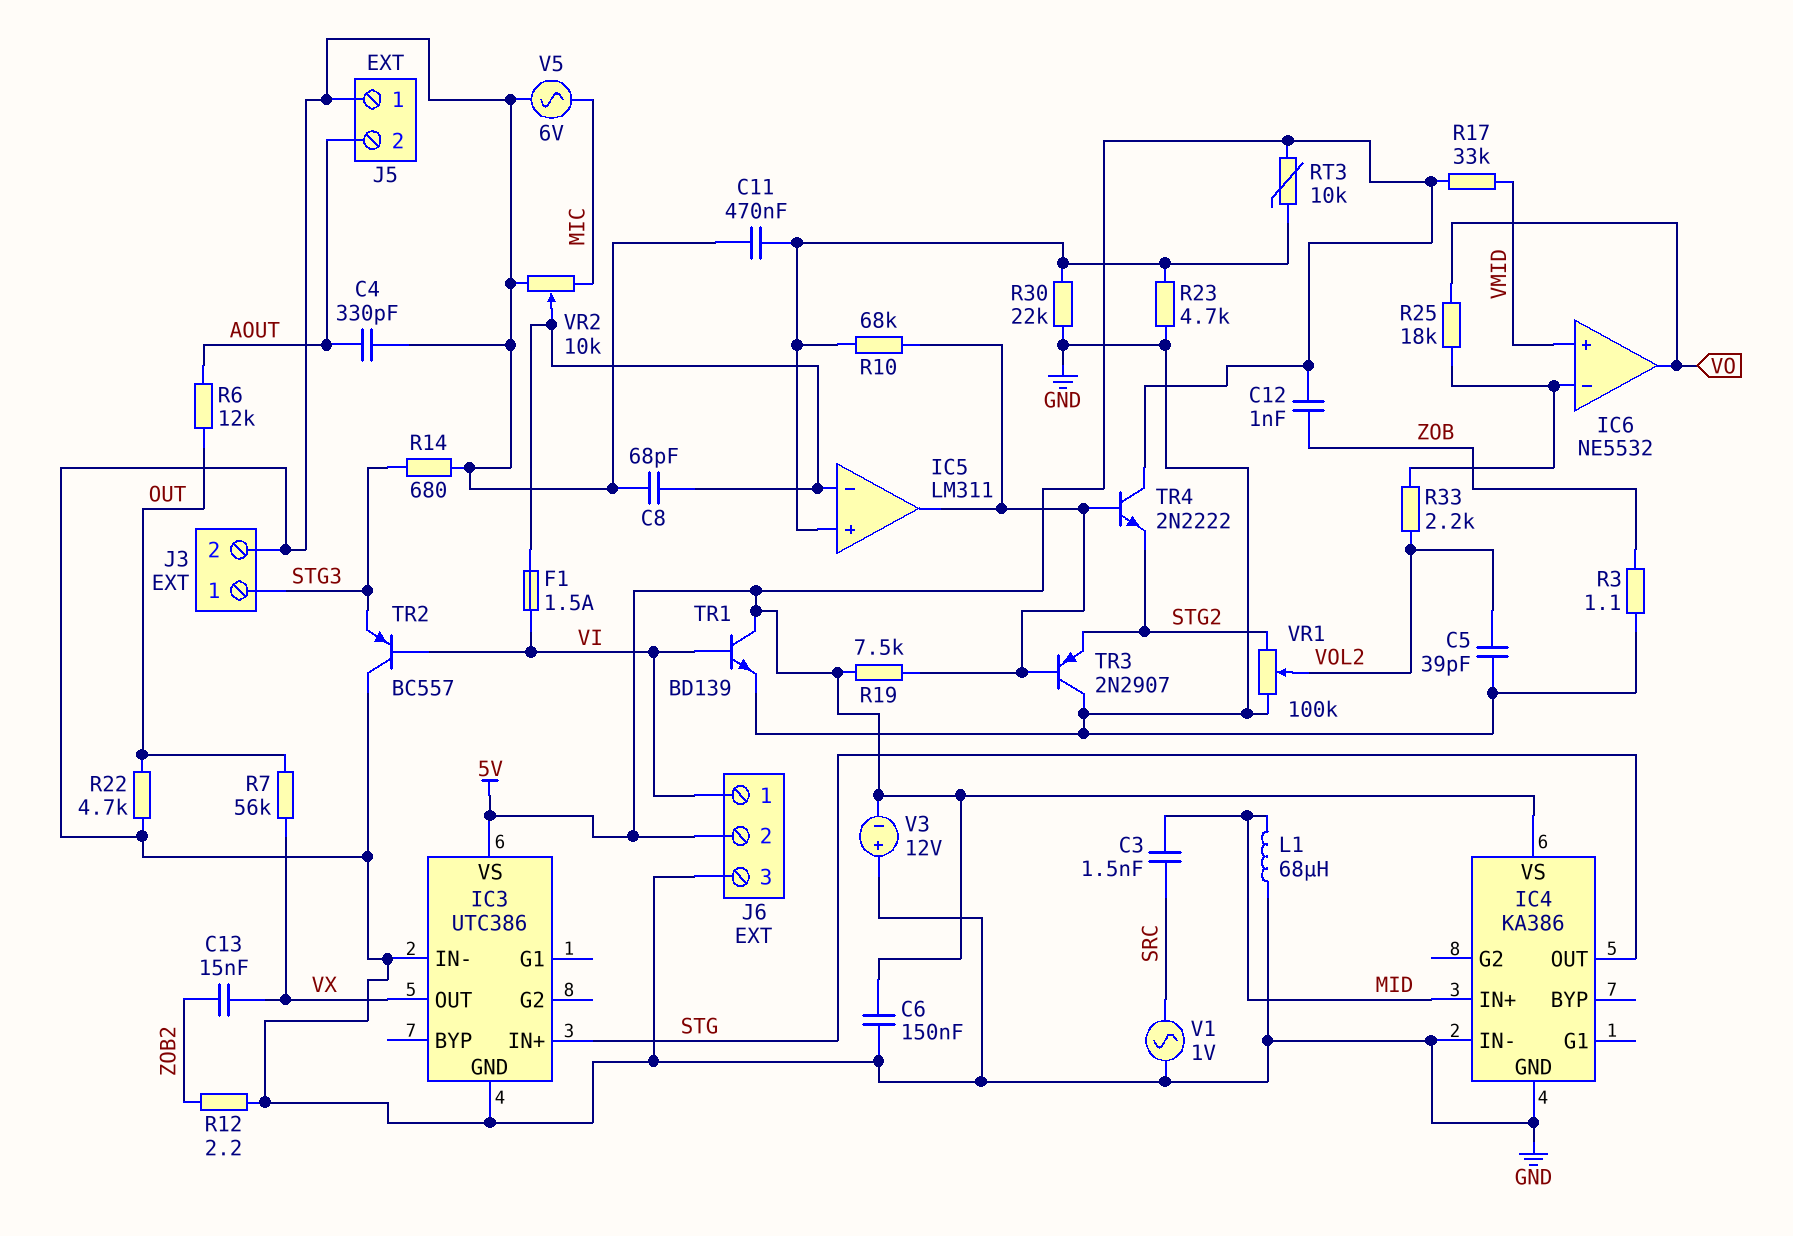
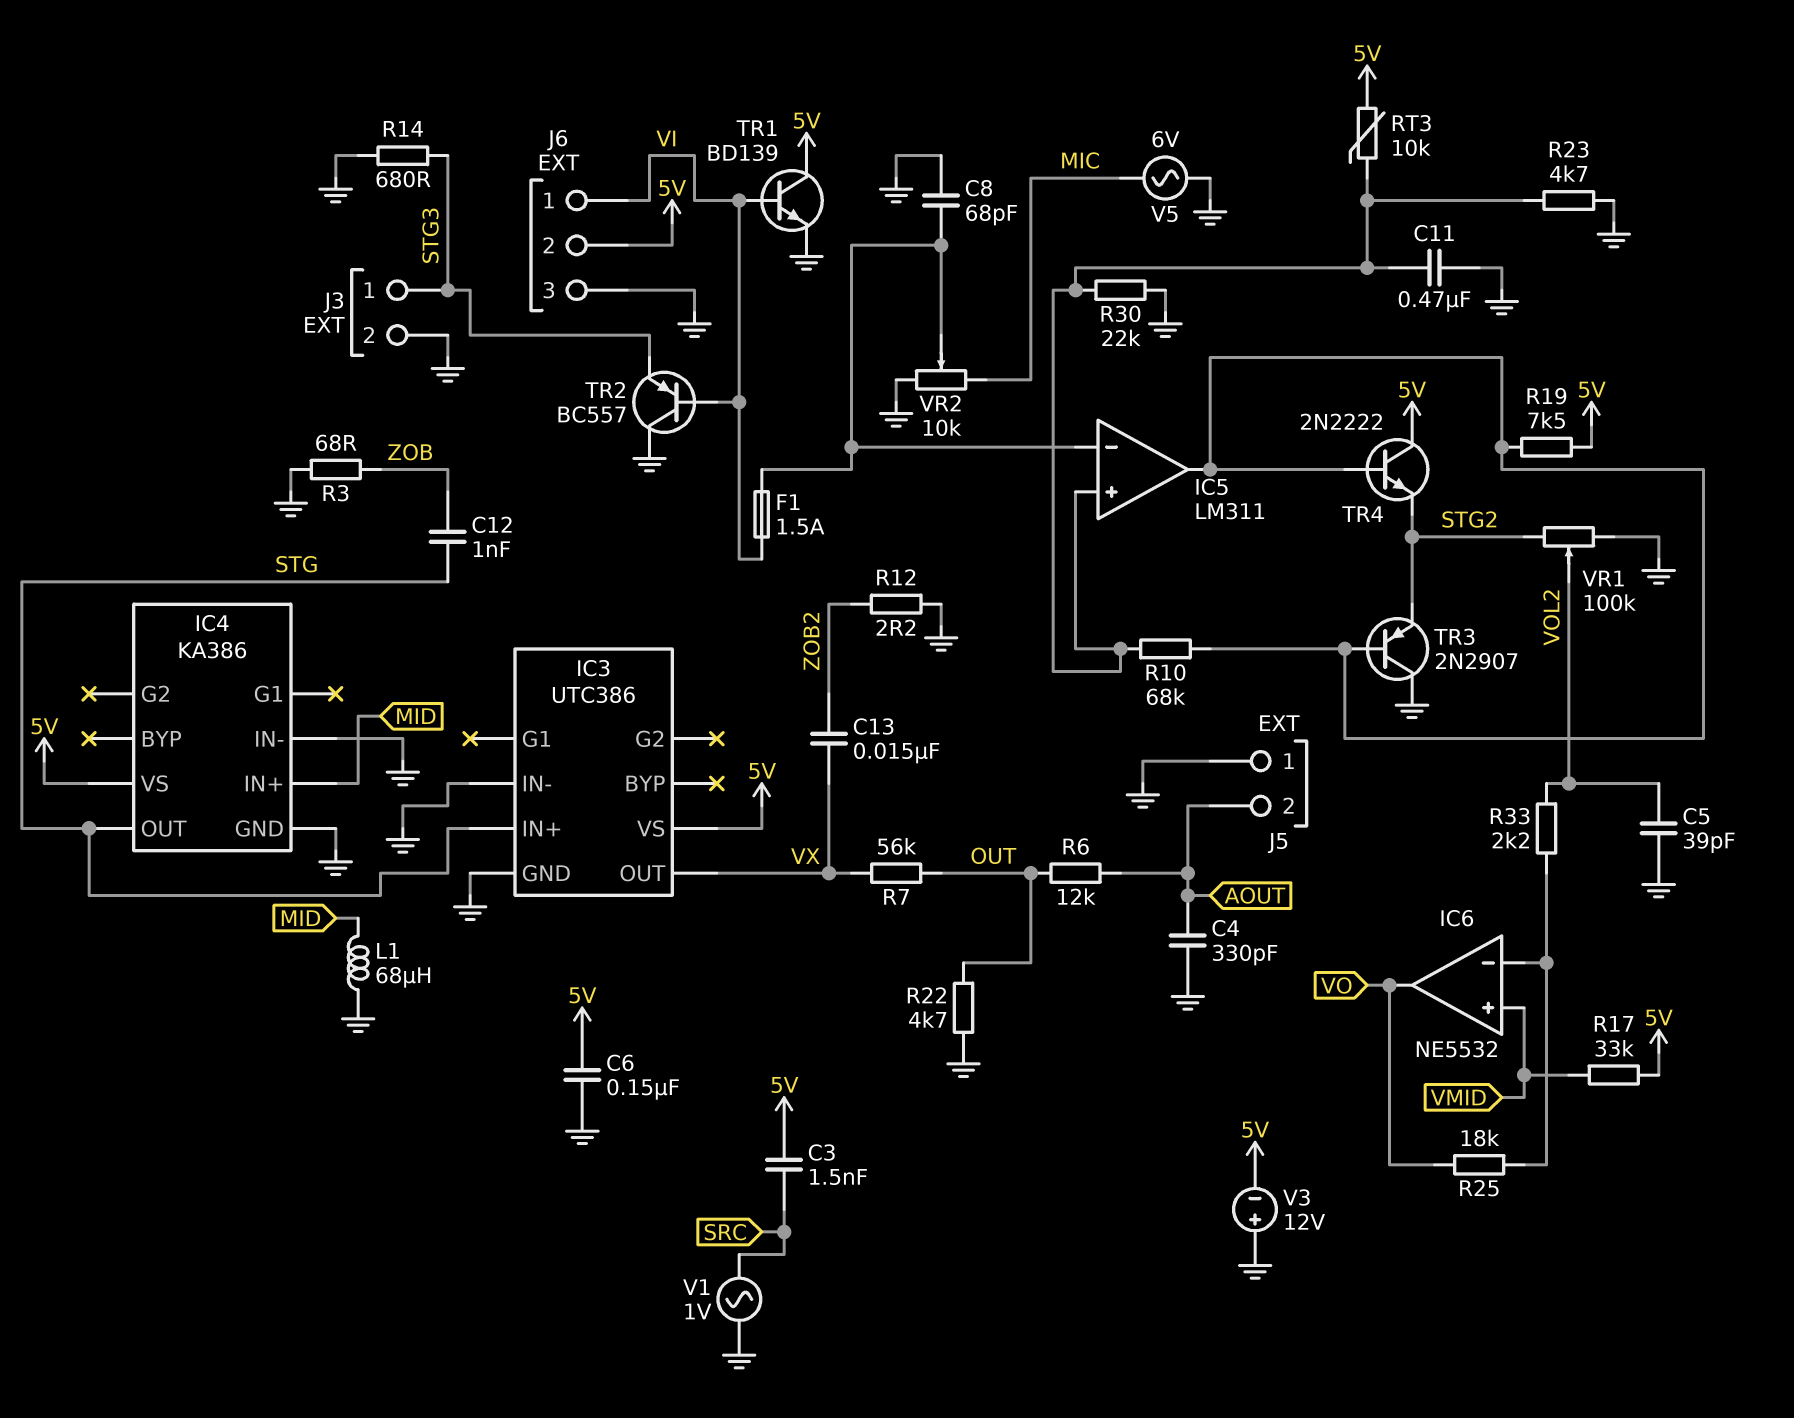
C3: 1.5nF (MID, SRC) -> 1.5nF (5V, SRC)
C12: 1nF (5V, ZOB) -> 1nF (STG, ZOB)
R3: 1.1 (GND, ZOB) -> 68 (GND, ZOB)

